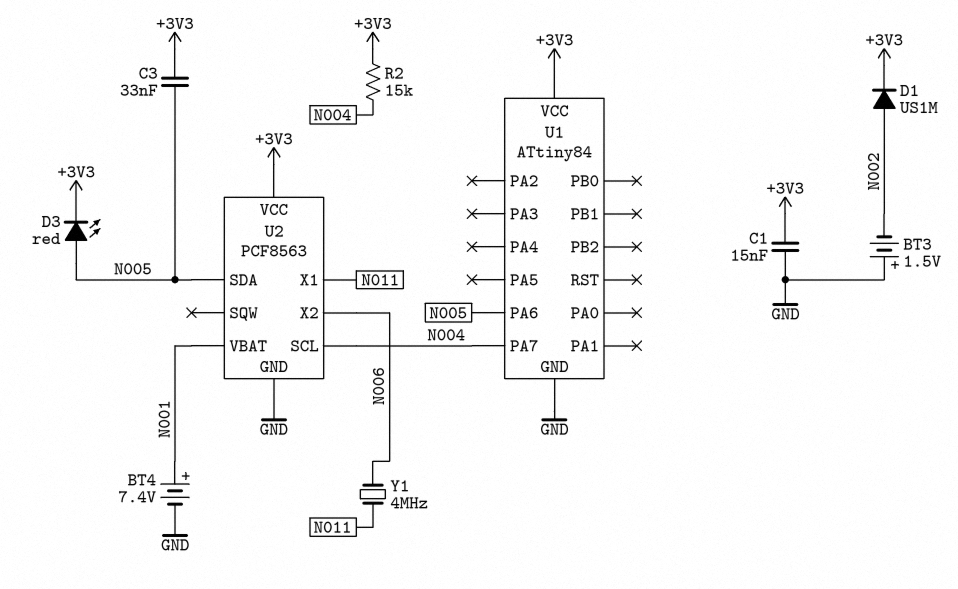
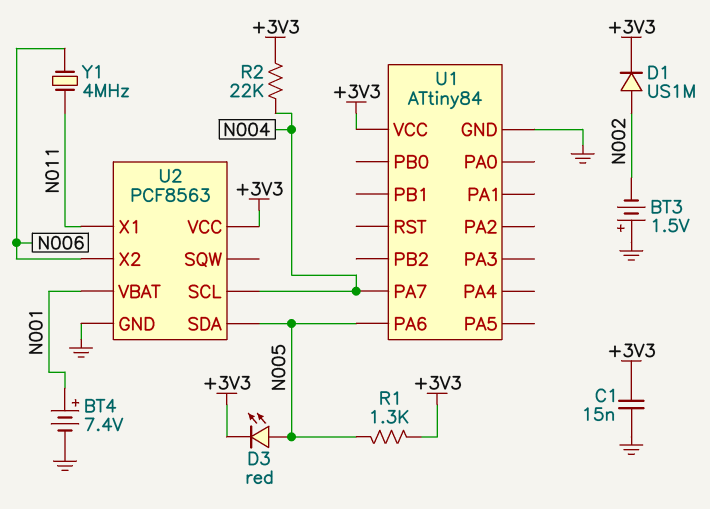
C3: 33nF (+3V3, N005) -> none
R1: none -> 1.3k (+3V3, N005)
R2: 15k (+3V3, N004) -> 22k (+3V3, N004)

